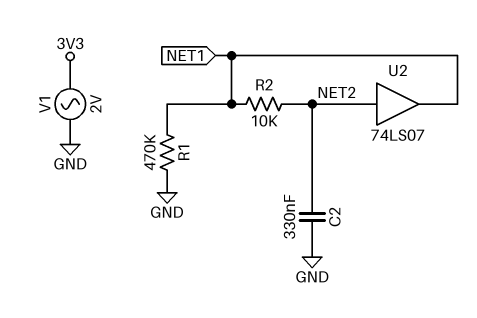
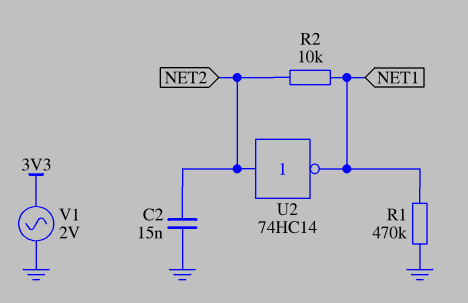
C2: 330nF (GND, NET2) -> 15nF (GND, NET2)
U2: buffer 74LS07 (in NET2, out NET1) -> NOT 74HC14 (in NET2, out NET1)

